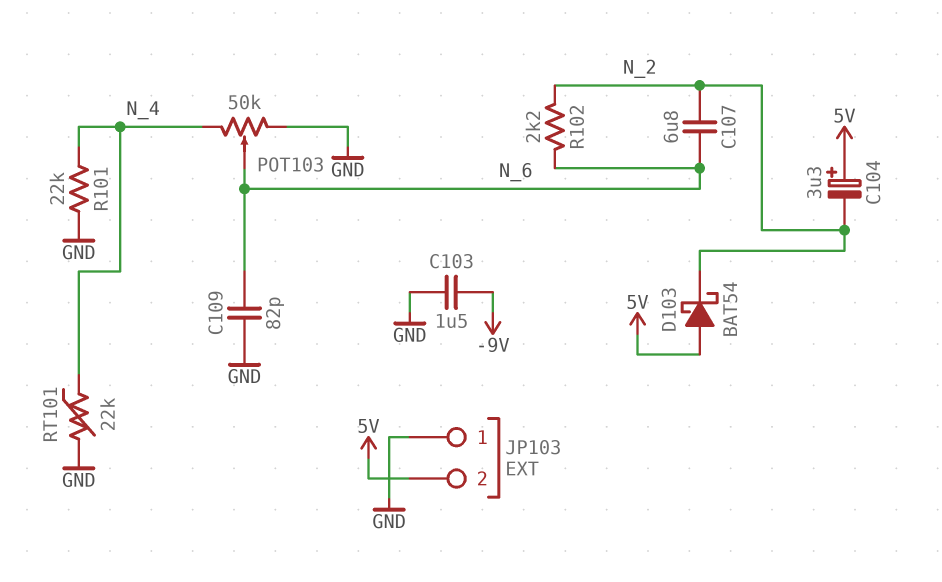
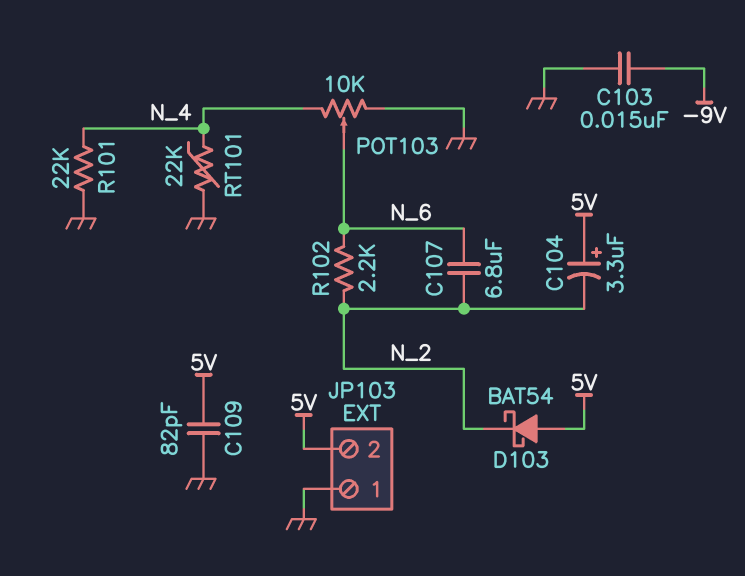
C103: 1.5uF (-9V, GND) -> 15nF (-9V, GND)
C109: 82pF (GND, N_6) -> 82pF (5V, GND)
POT103: 50k (GND, N_4, wiper N_6) -> 10k (GND, N_4, wiper N_6)

